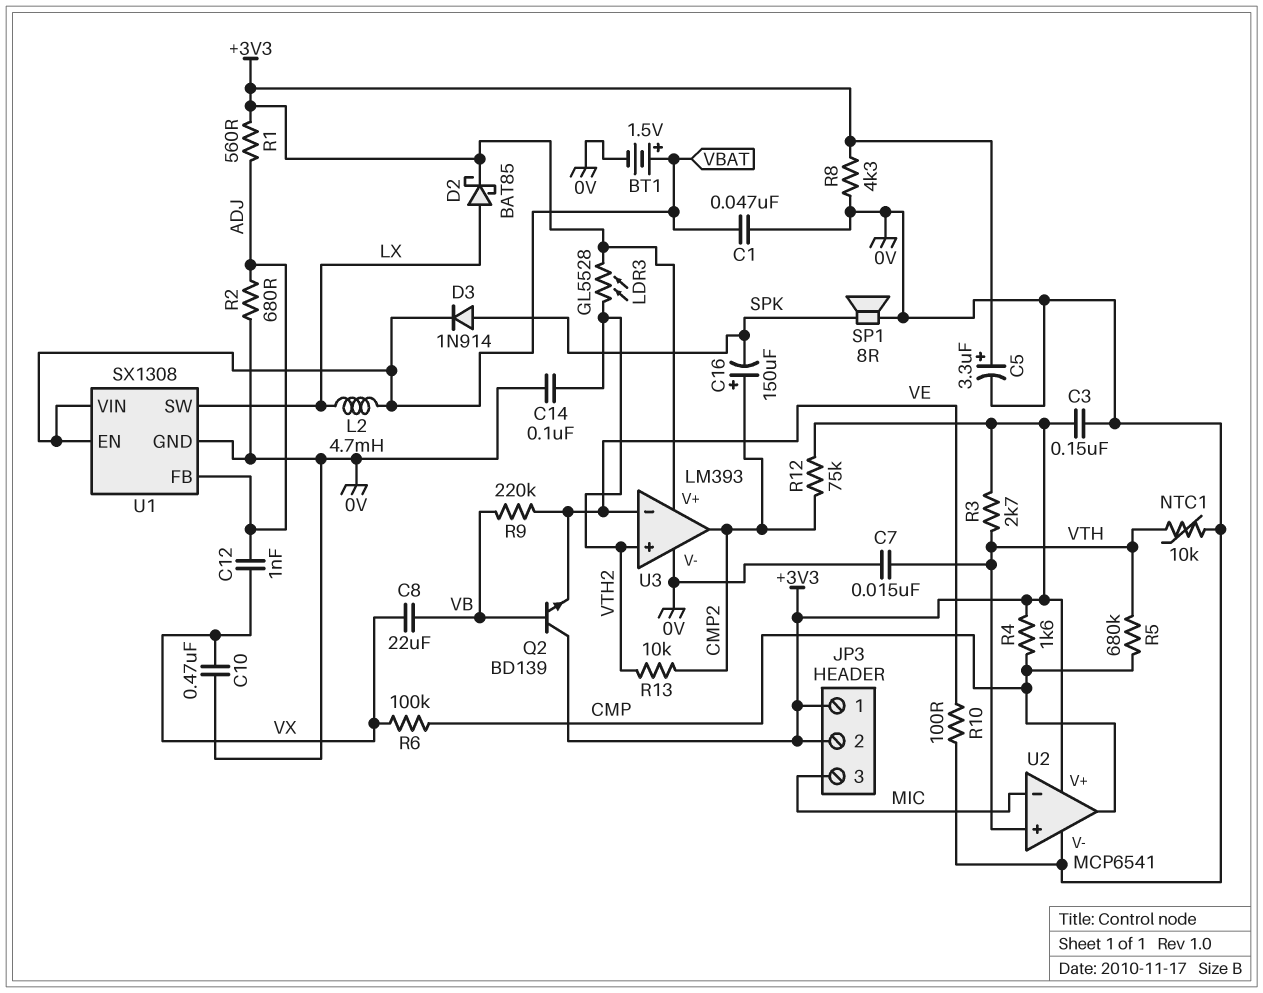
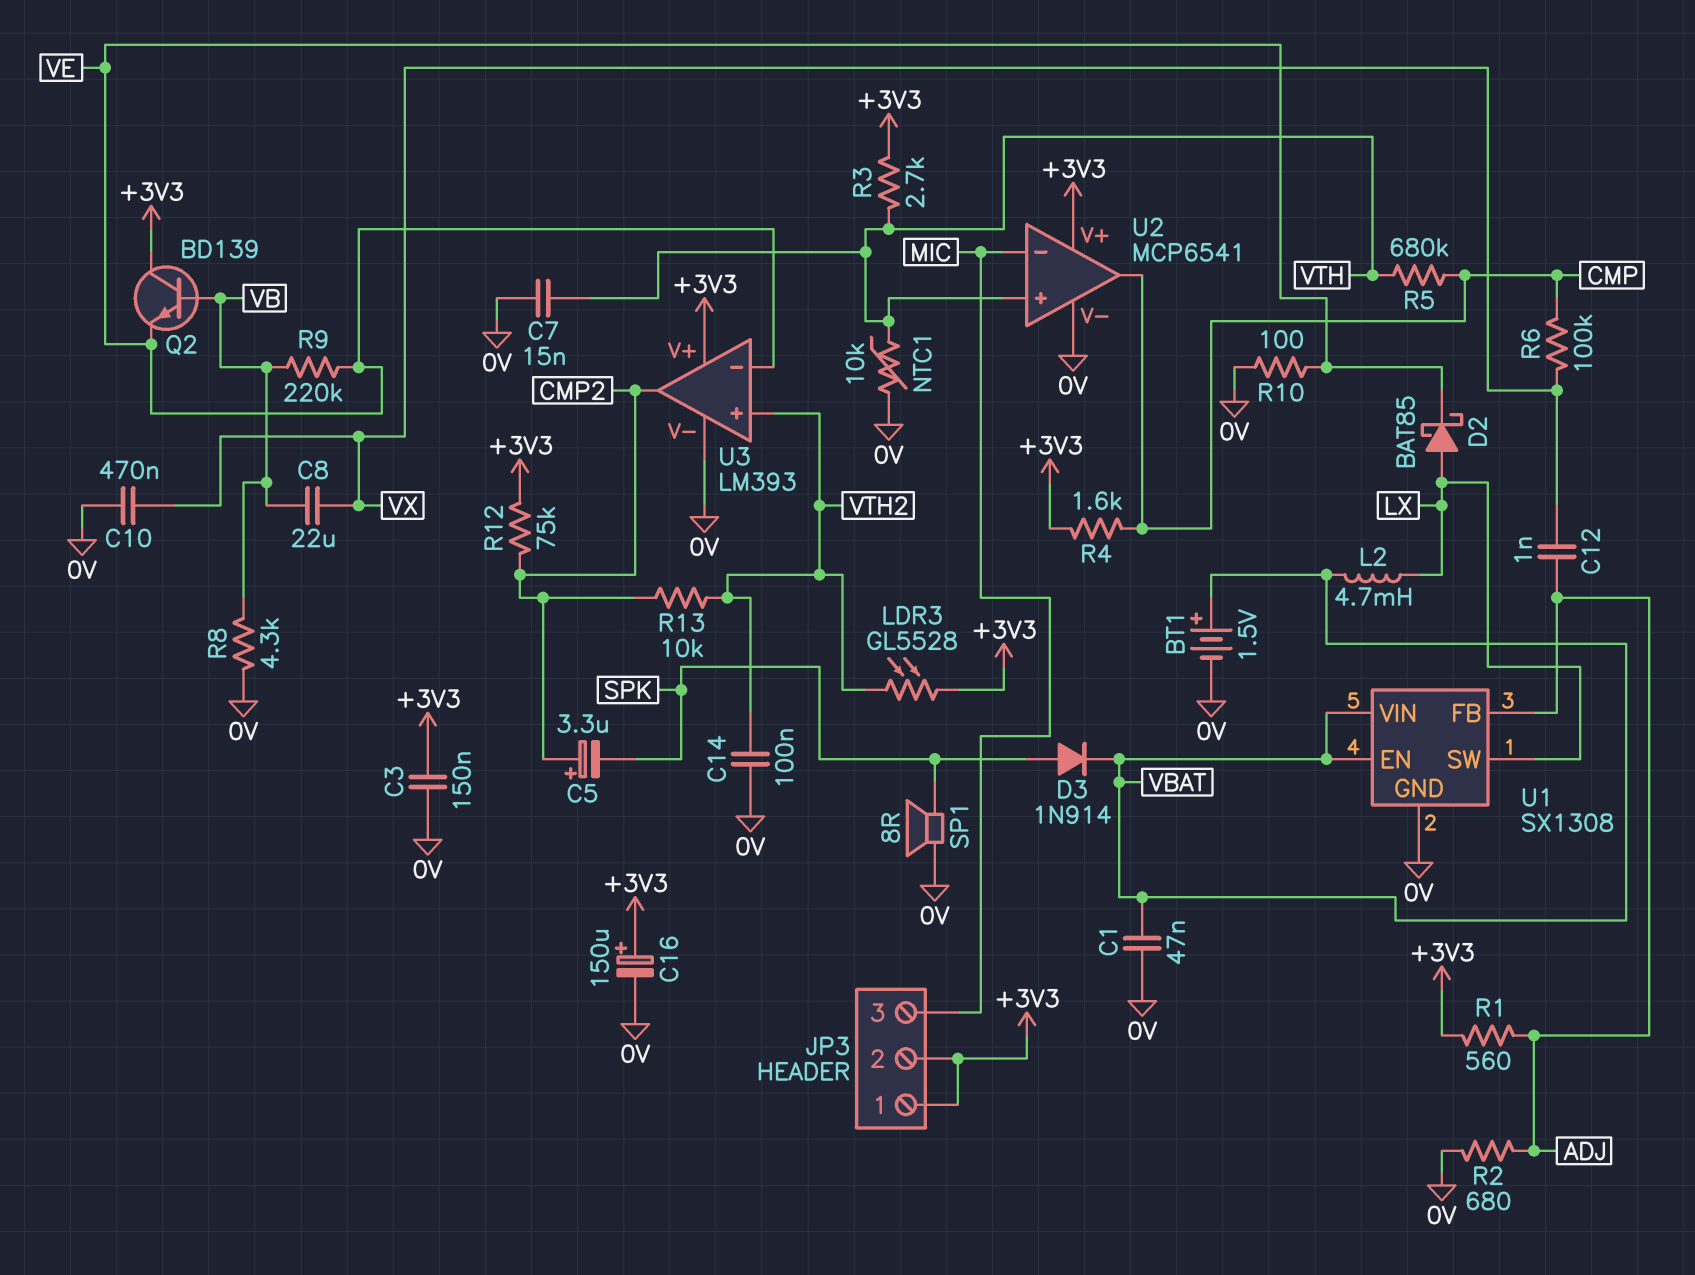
C5: 3.3uF (plus +3V3, minus 0V) -> 3.3uF (plus CMP2, minus SPK)
C16: 150uF (plus CMP2, minus SPK) -> 150uF (plus +3V3, minus 0V)
D2: schottky BAT85 (A LX, K +3V3) -> schottky BAT85 (A LX, K VE)
R8: 4.3k (+3V3, 0V) -> 4.3k (0V, VB)

